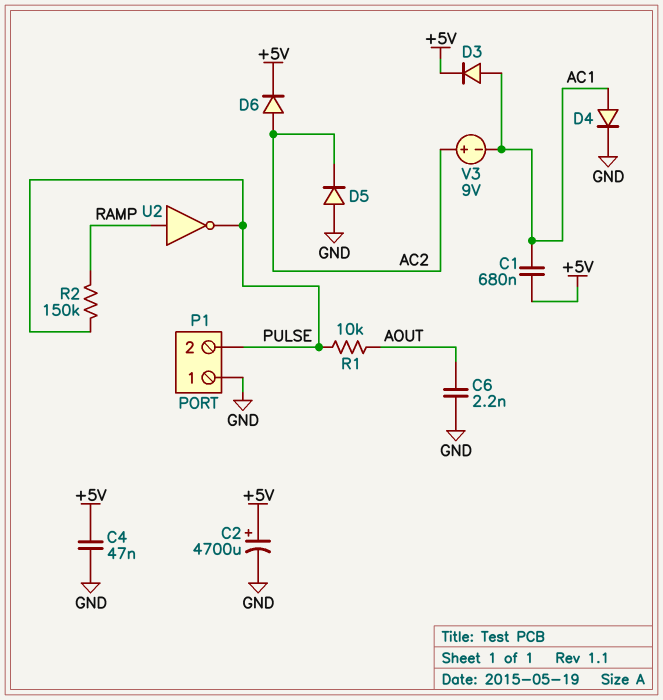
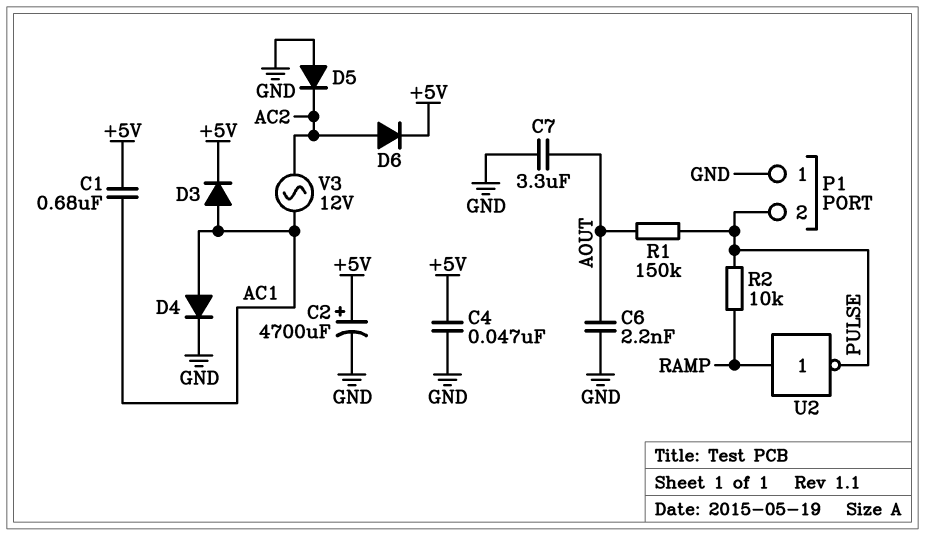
C7: none -> 3.3uF (AOUT, GND)
R1: 10k (AOUT, PULSE) -> 150k (AOUT, PULSE)
R2: 150k (PULSE, RAMP) -> 10k (PULSE, RAMP)
V3: 9V (plus AC2, minus AC1) -> AC 12V (AC1, AC2)

